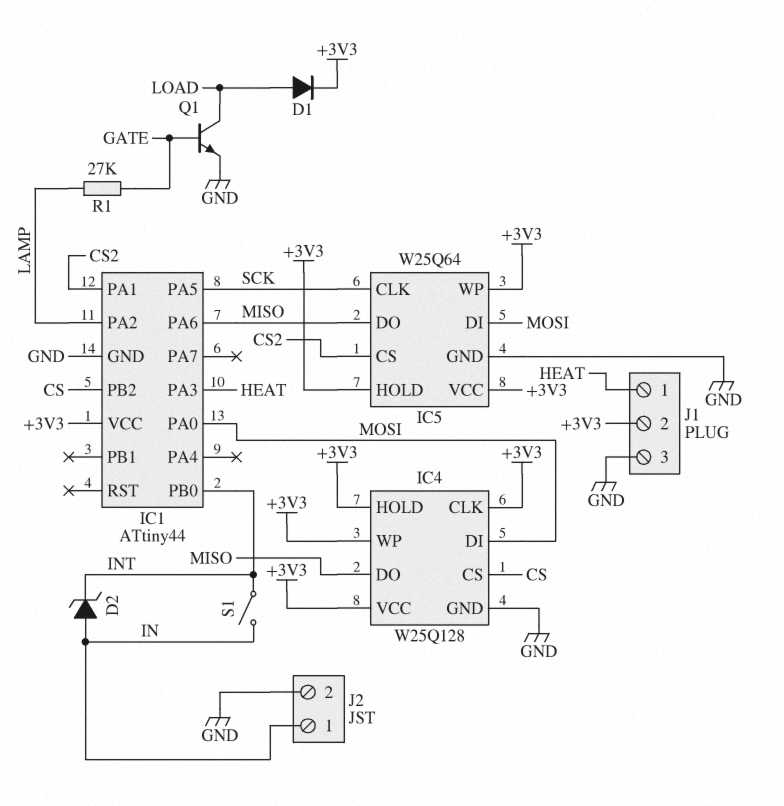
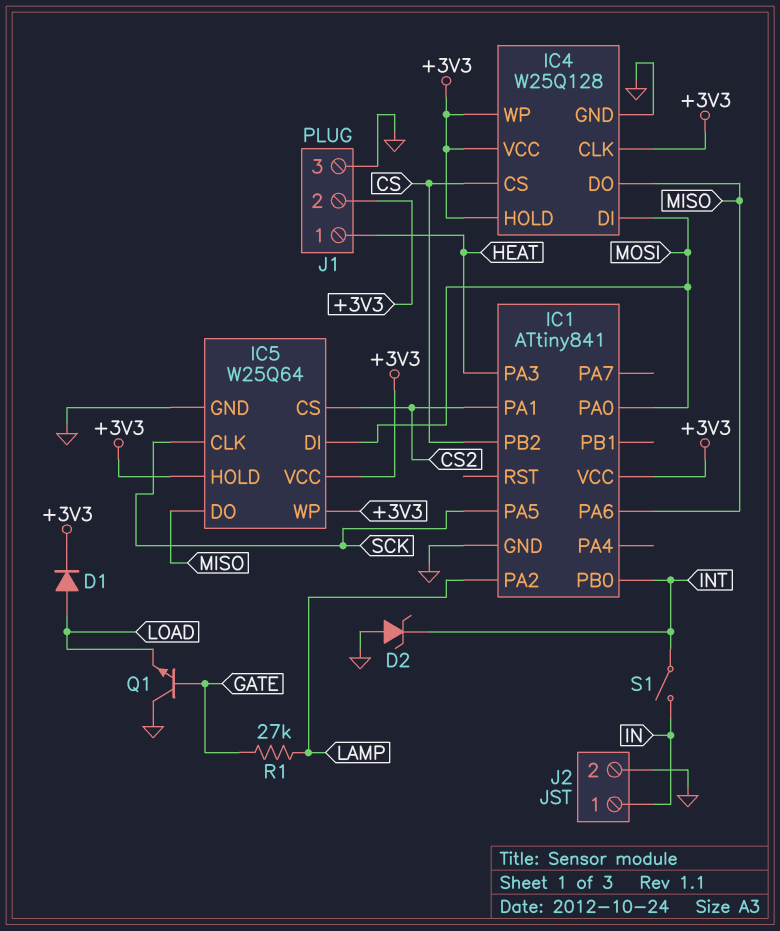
D2: zener (A IN, K INT) -> zener (A GND, K INT)
IC1: ATtiny44 -> ATtiny841
Q1: NPN (B GATE, C LOAD, E GND) -> NPN (B GATE, C GND, E LOAD)

